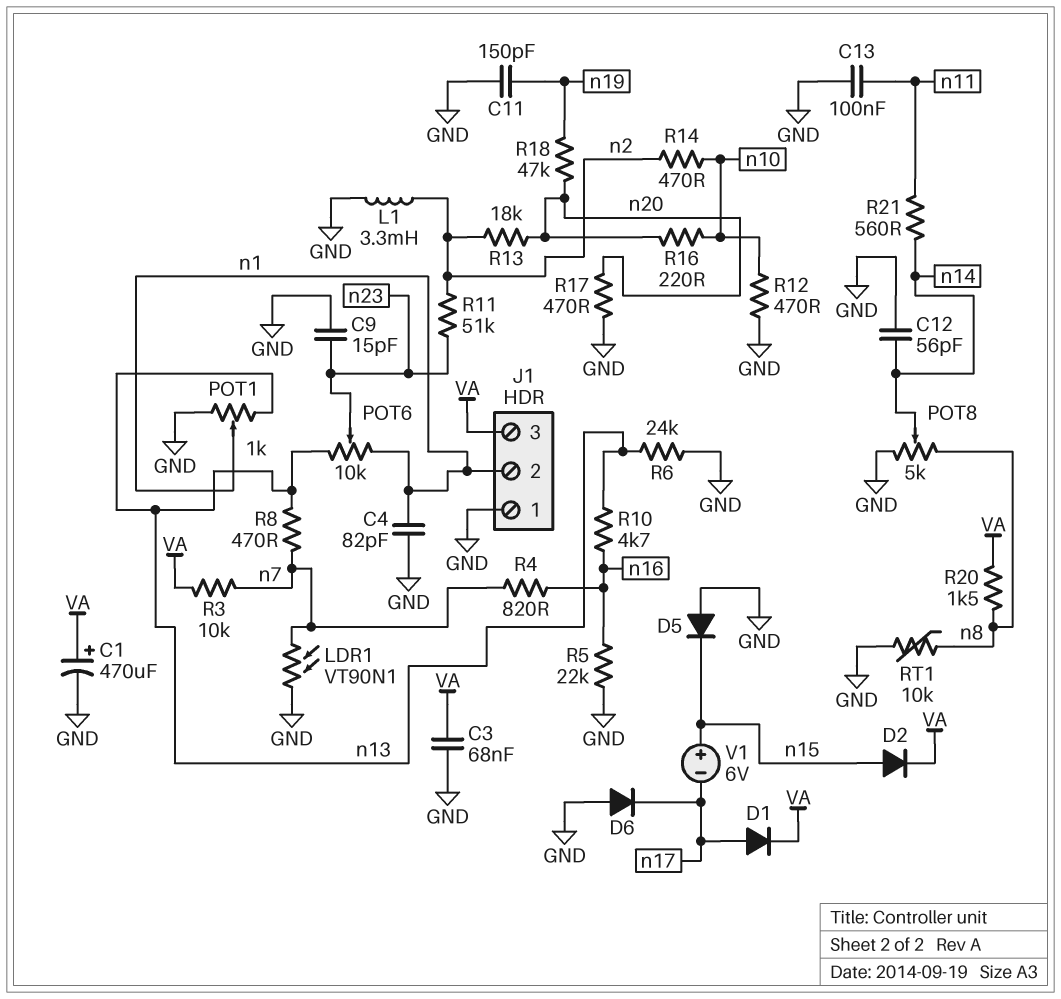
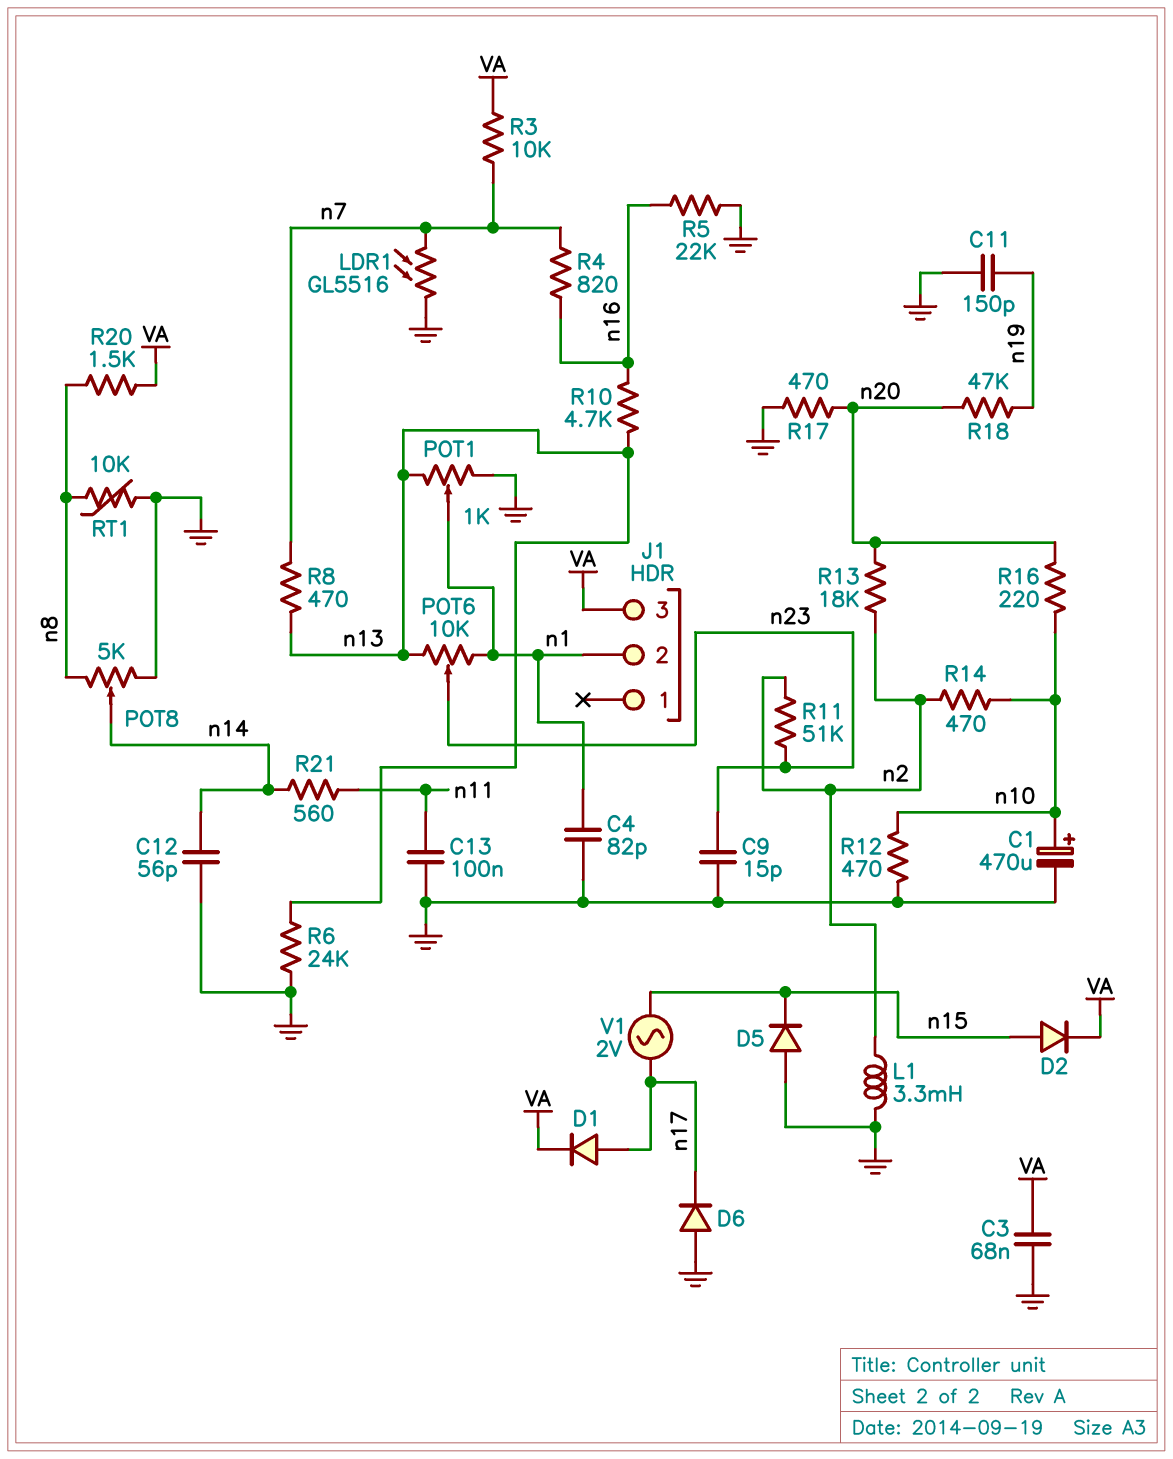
C1: 470uF (plus VA, minus GND) -> 470uF (plus n10, minus GND)
J1 pin 1: GND -> none
LDR1: VT90N1 (GND, n7) -> GL5516 (GND, n7)
V1: 6V (plus n15, minus n17) -> AC 2V (n15, n17)

